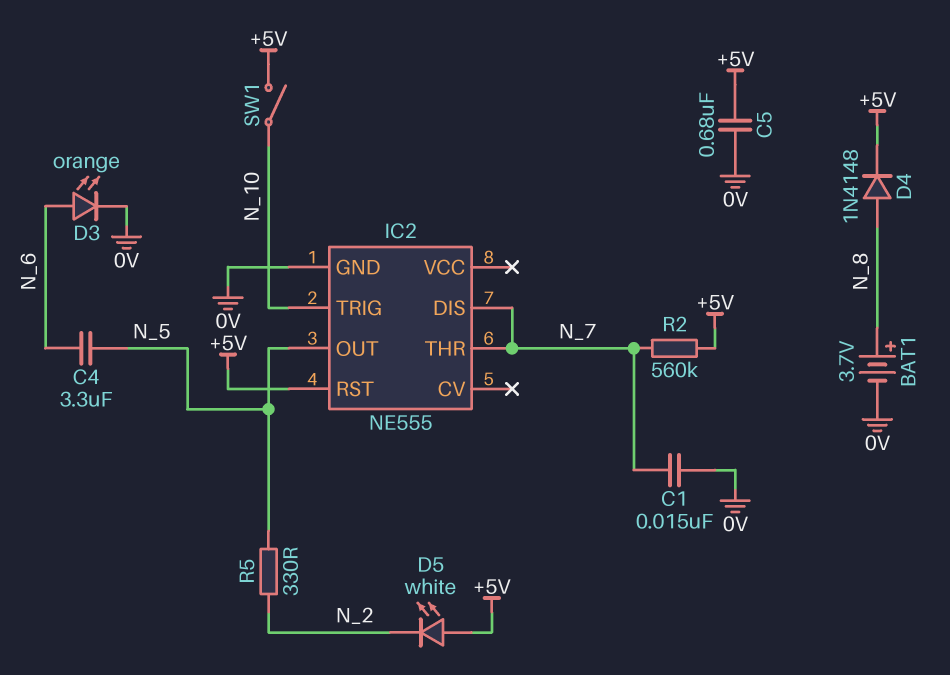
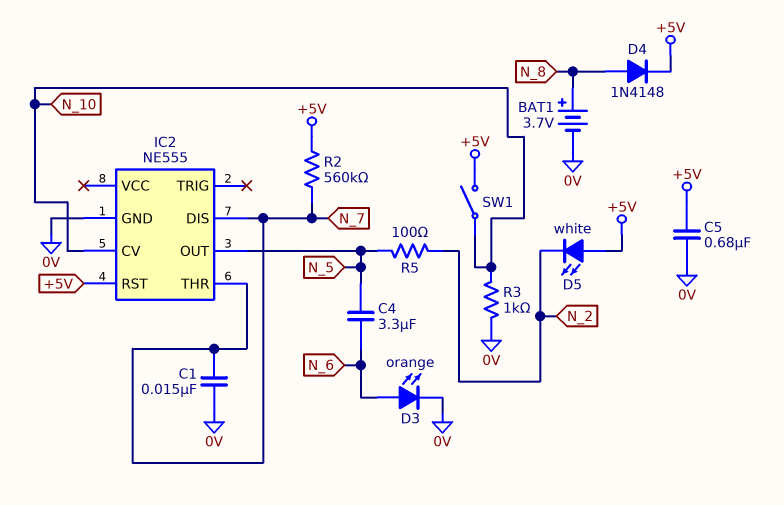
IC2 pin CV: none -> N_10
IC2 pin TRIG: N_10 -> none
R3: none -> 1k (0V, N_10)
R5: 330 (N_2, N_5) -> 100 (N_2, N_5)

